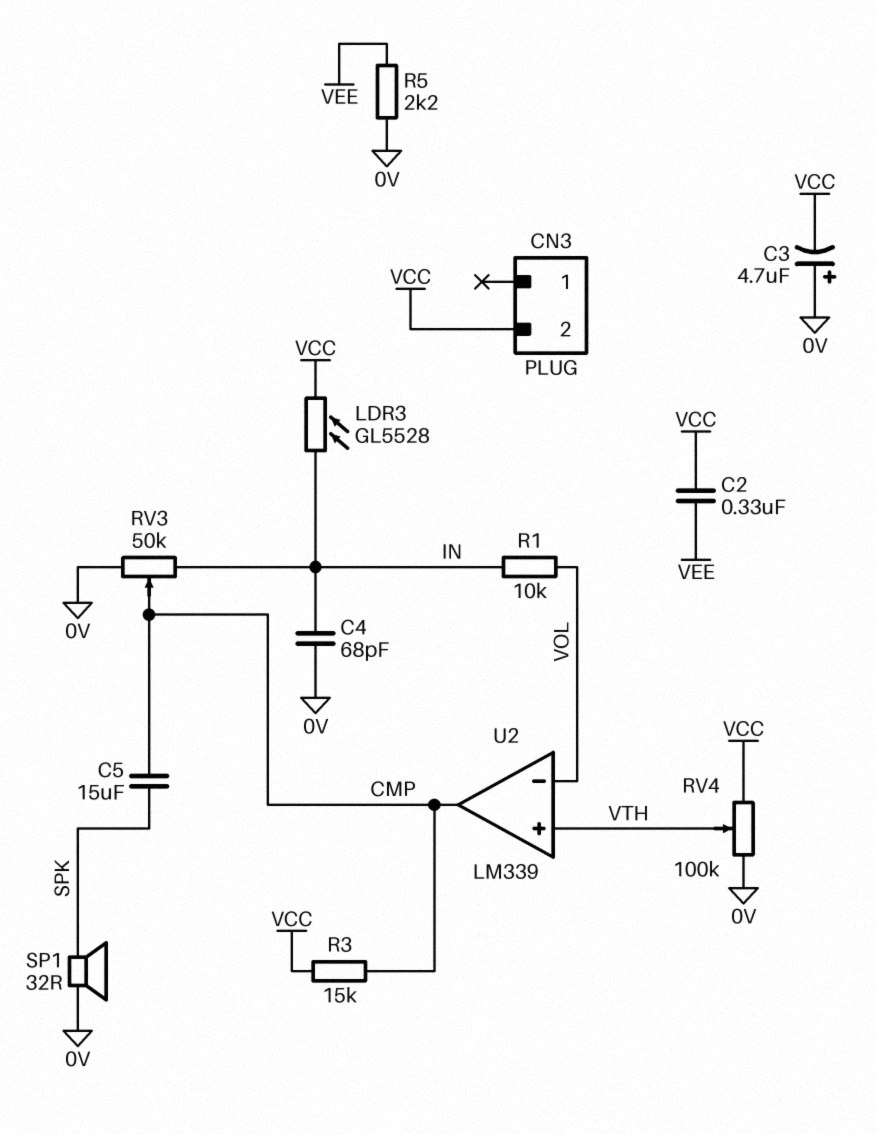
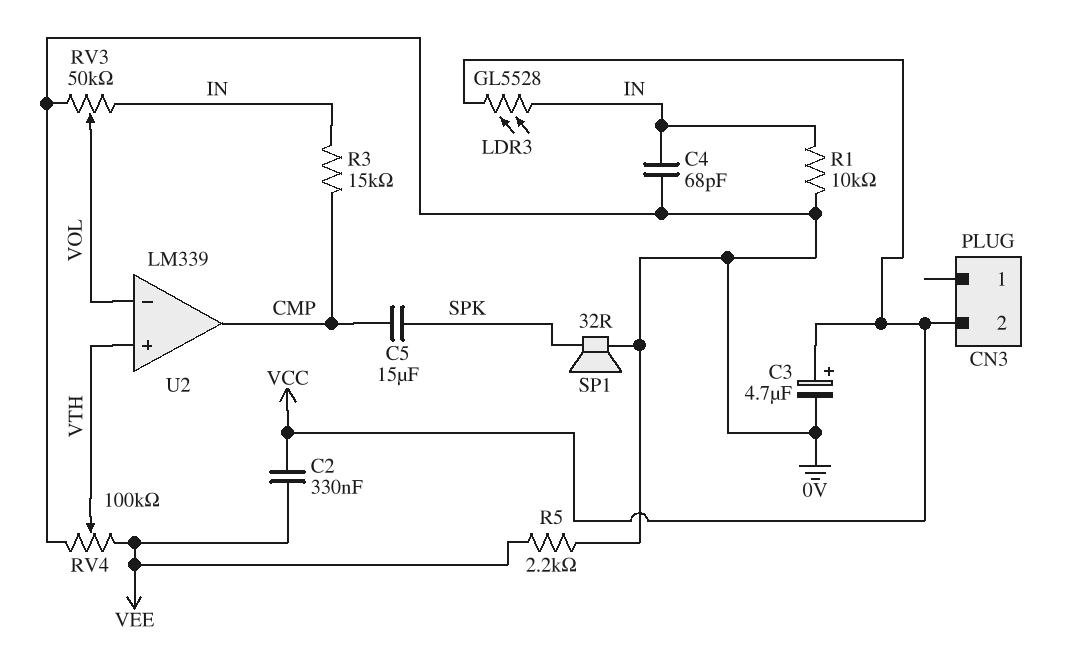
C3: 4.7uF (plus 0V, minus VCC) -> 4.7uF (plus VCC, minus 0V)
R1: 10k (IN, VOL) -> 10k (0V, IN)
R3: 15k (CMP, VCC) -> 15k (CMP, IN)
RV3: 50k (0V, IN, wiper CMP) -> 50k (0V, IN, wiper VOL)
RV4: 100k (0V, VCC, wiper VTH) -> 100k (0V, VEE, wiper VTH)

